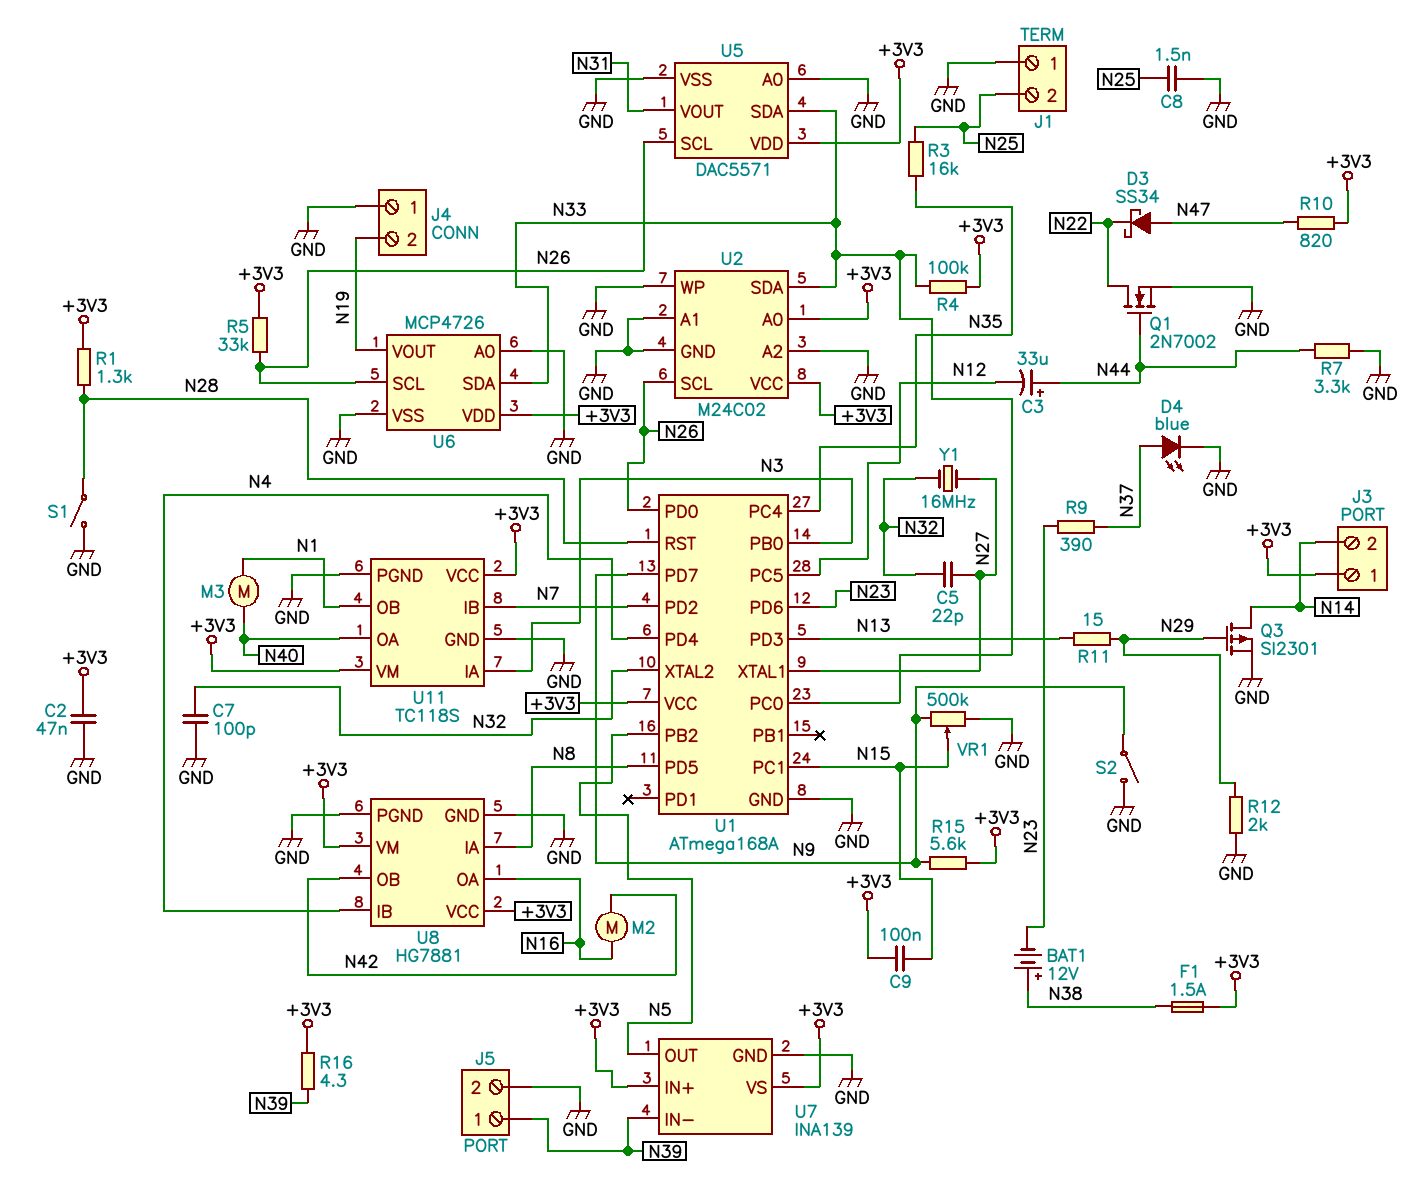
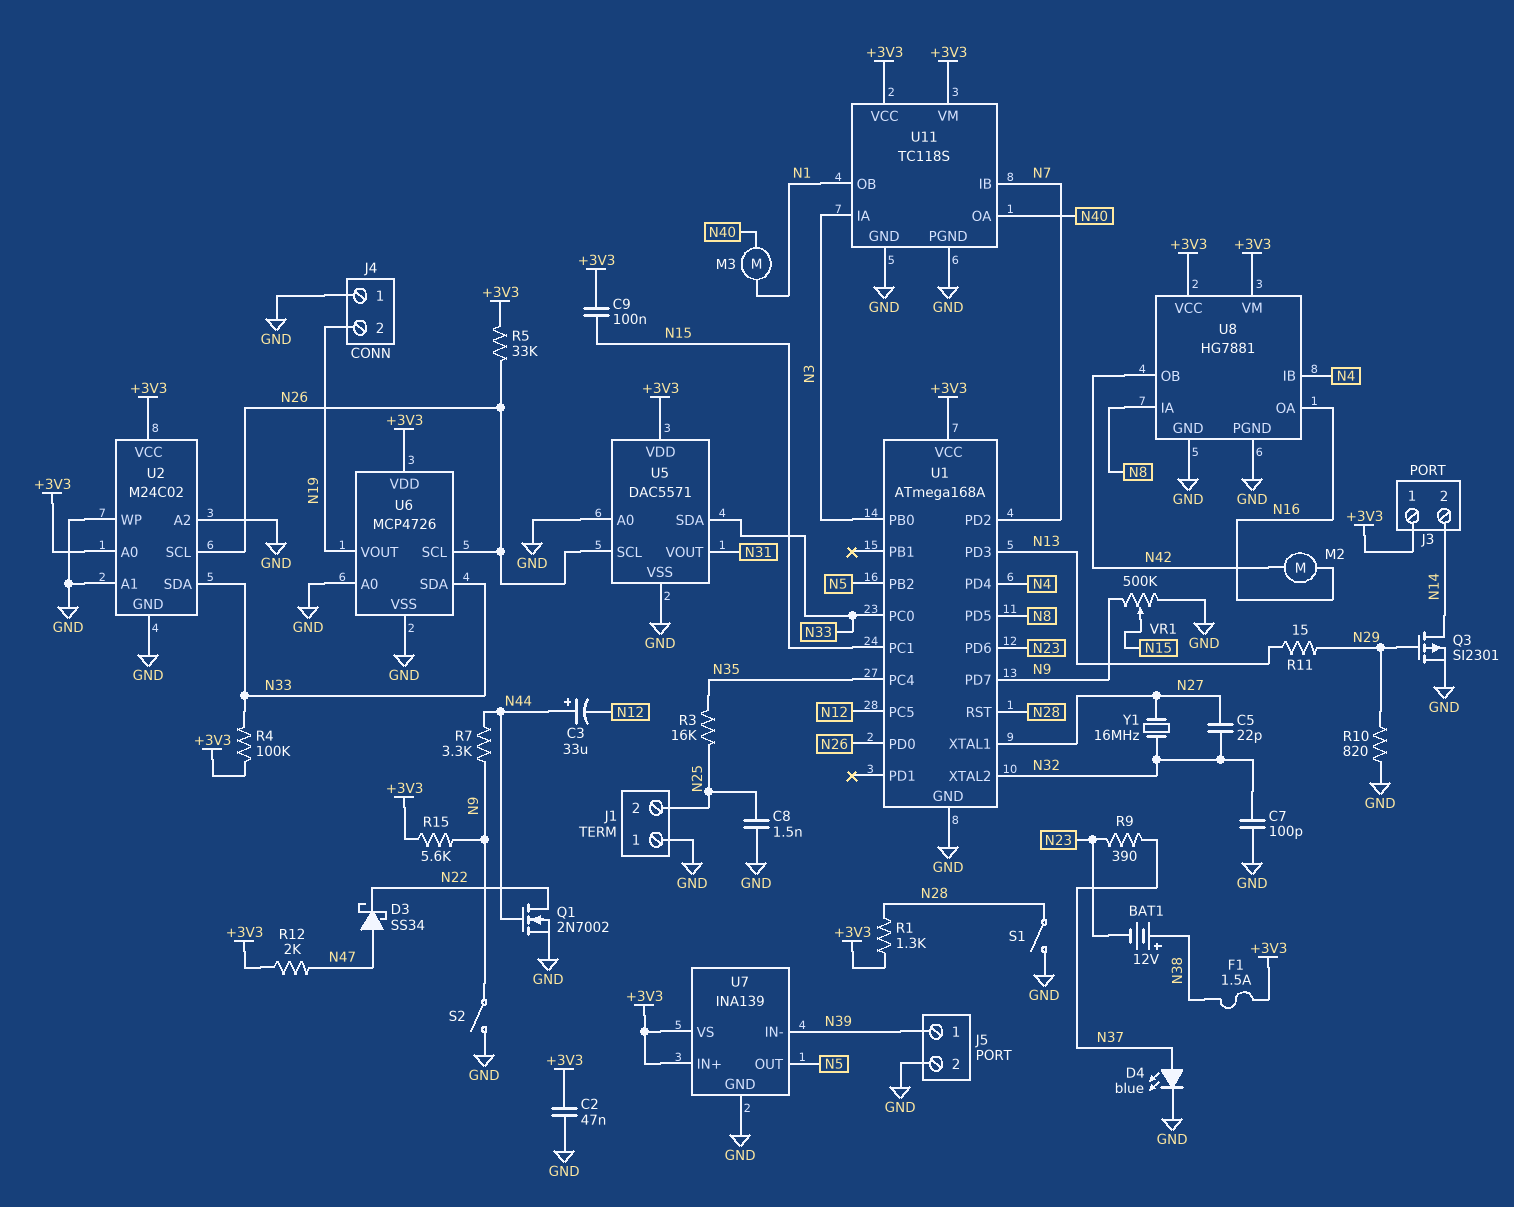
R7: 3.3k (GND, N44) -> 3.3k (N9, N44)
R10: 820 (+3V3, N47) -> 820 (GND, N29)
R12: 2k (GND, N29) -> 2k (+3V3, N47)
R16: 4.3 (+3V3, N39) -> none

